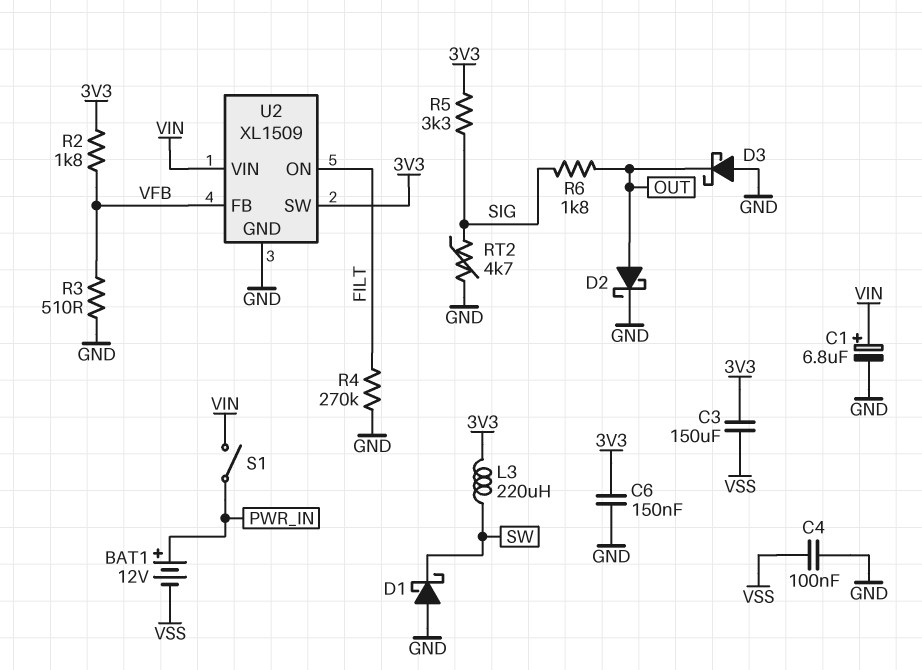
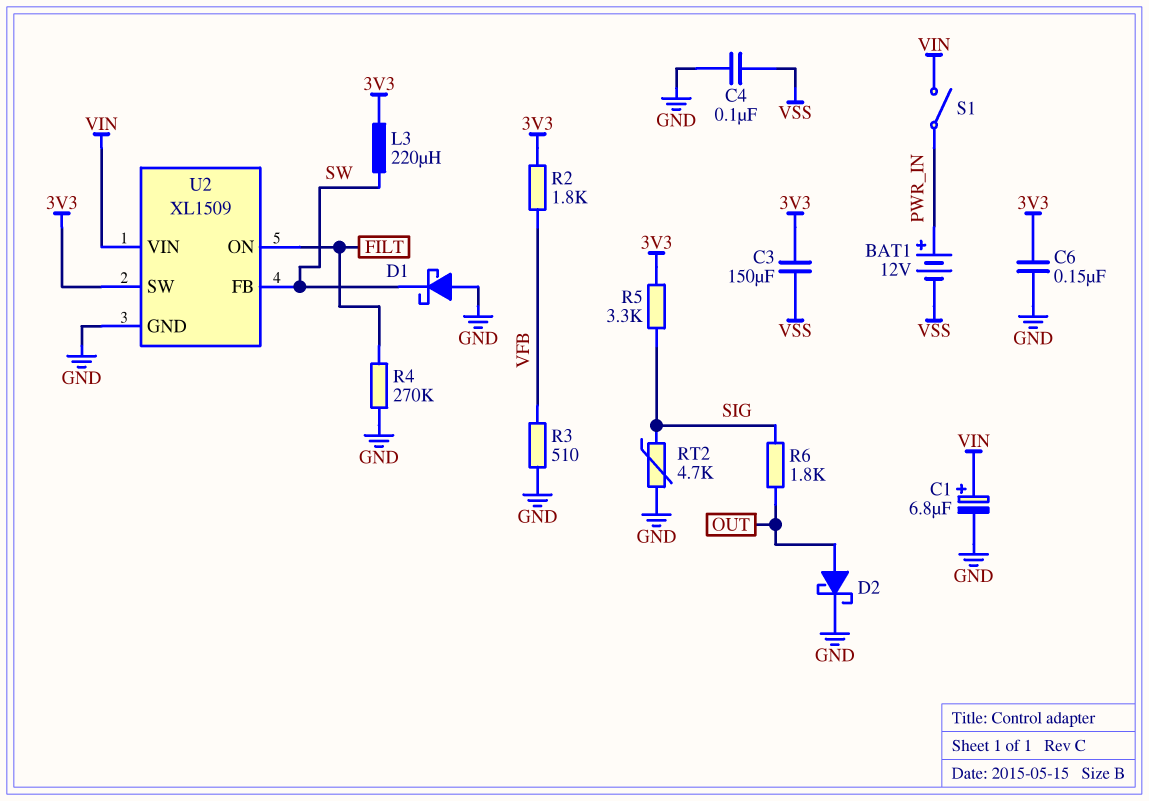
D3: schottky (A GND, K OUT) -> none
U2 pin FB: VFB -> SW

